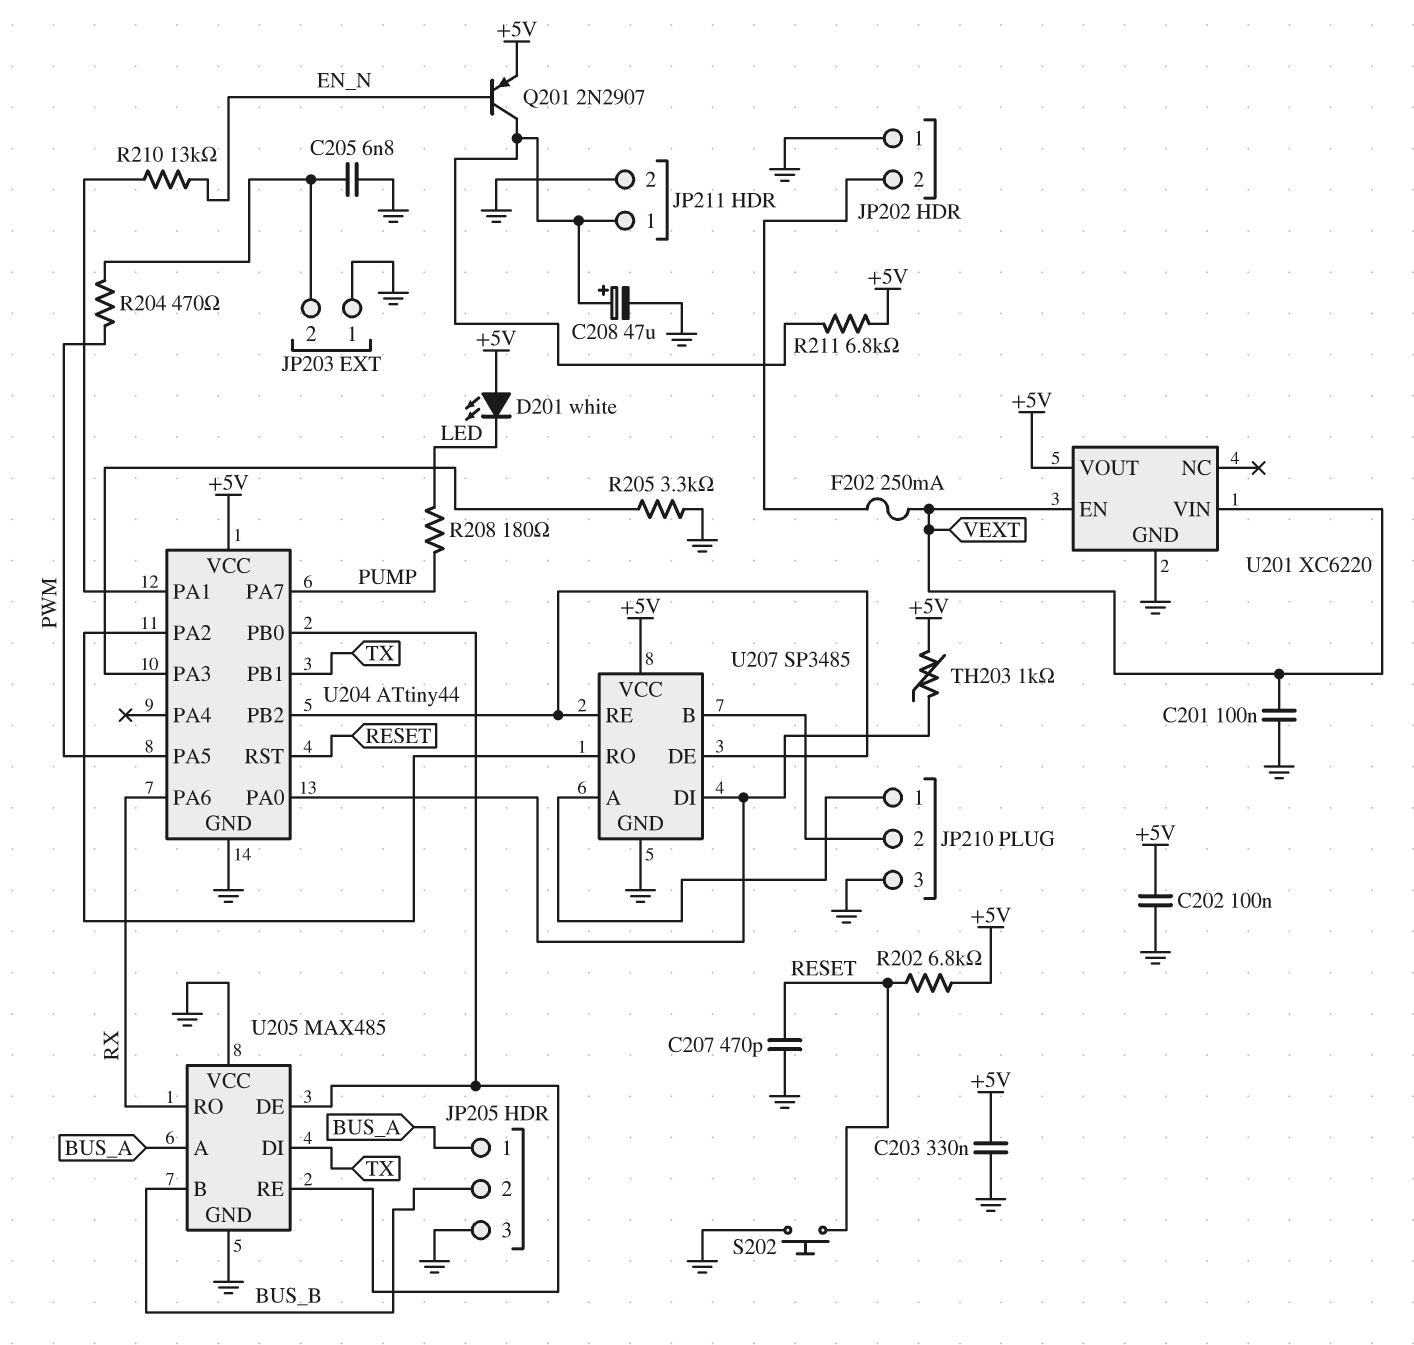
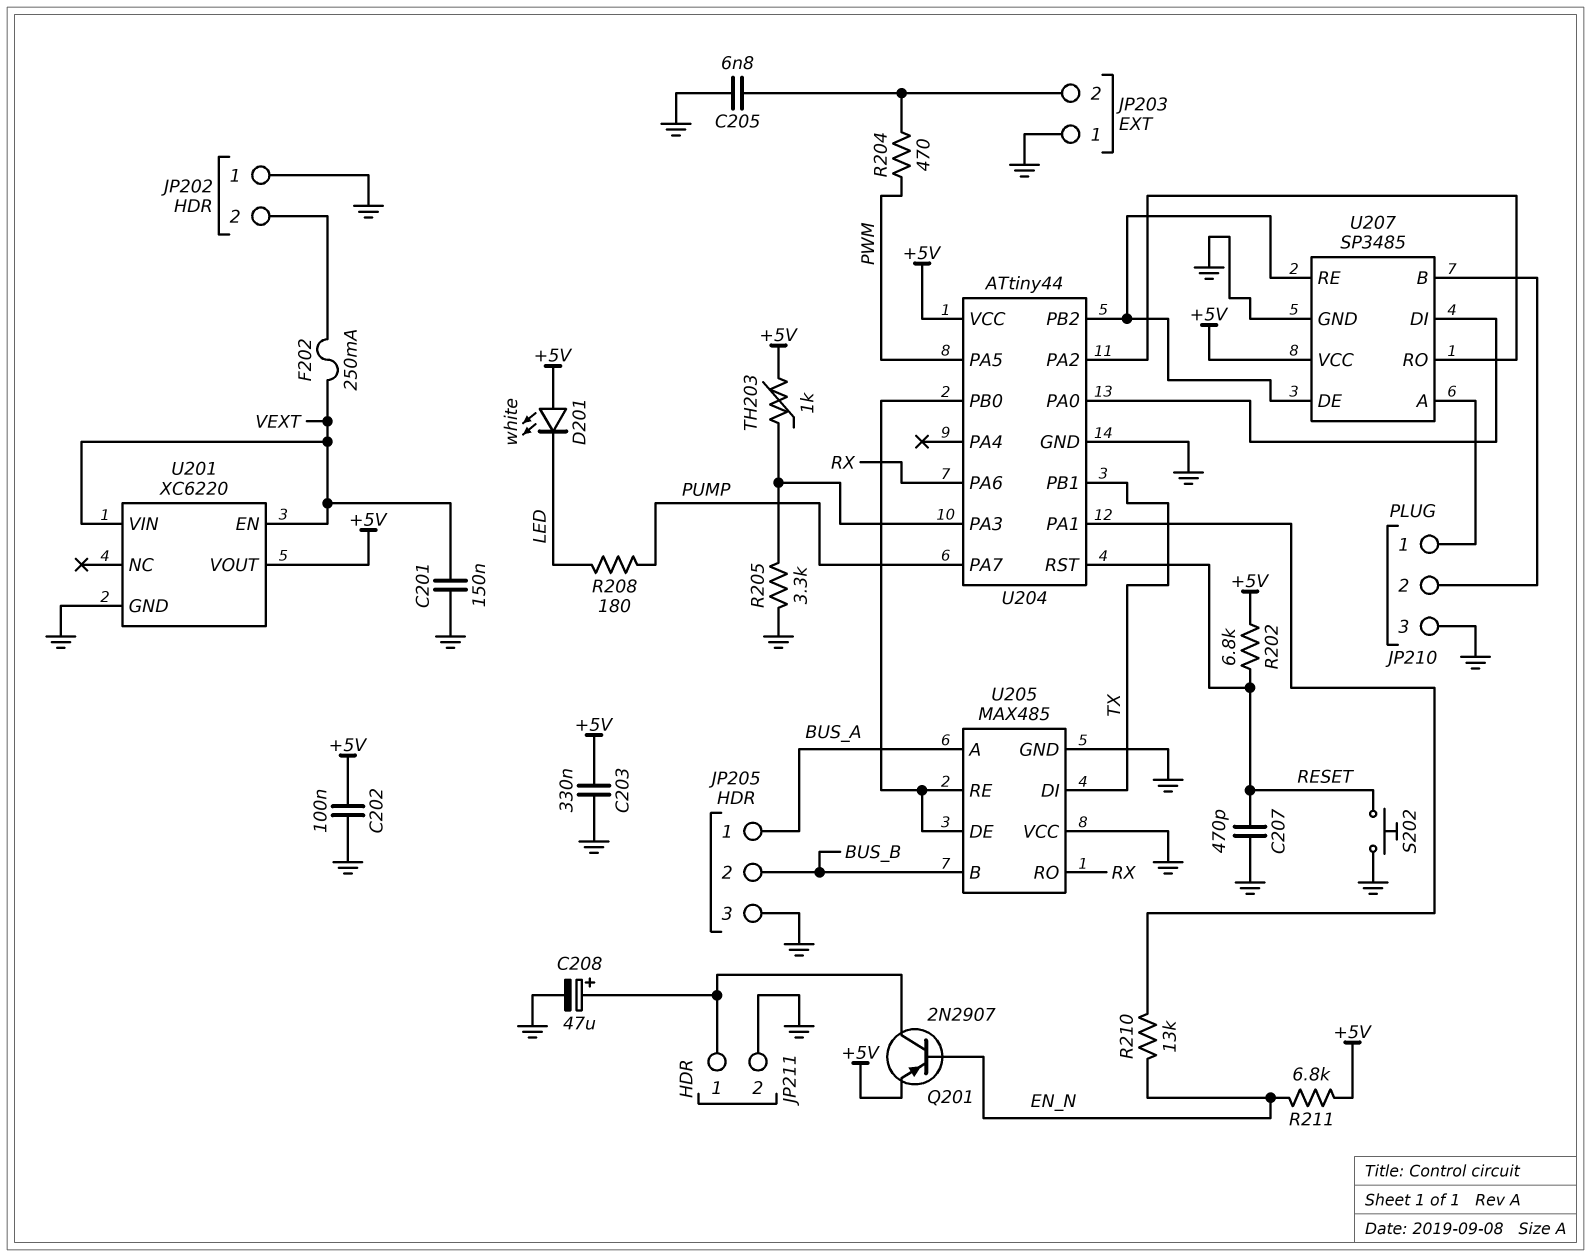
C201: 100nF (GND, VEXT) -> 150nF (GND, VEXT)
R211: 6.8k (+5V, JP211/1) -> 6.8k (+5V, EN_N)
TH203: 1k (+5V, U204/PA0) -> 1k (+5V, U204/PA3)

